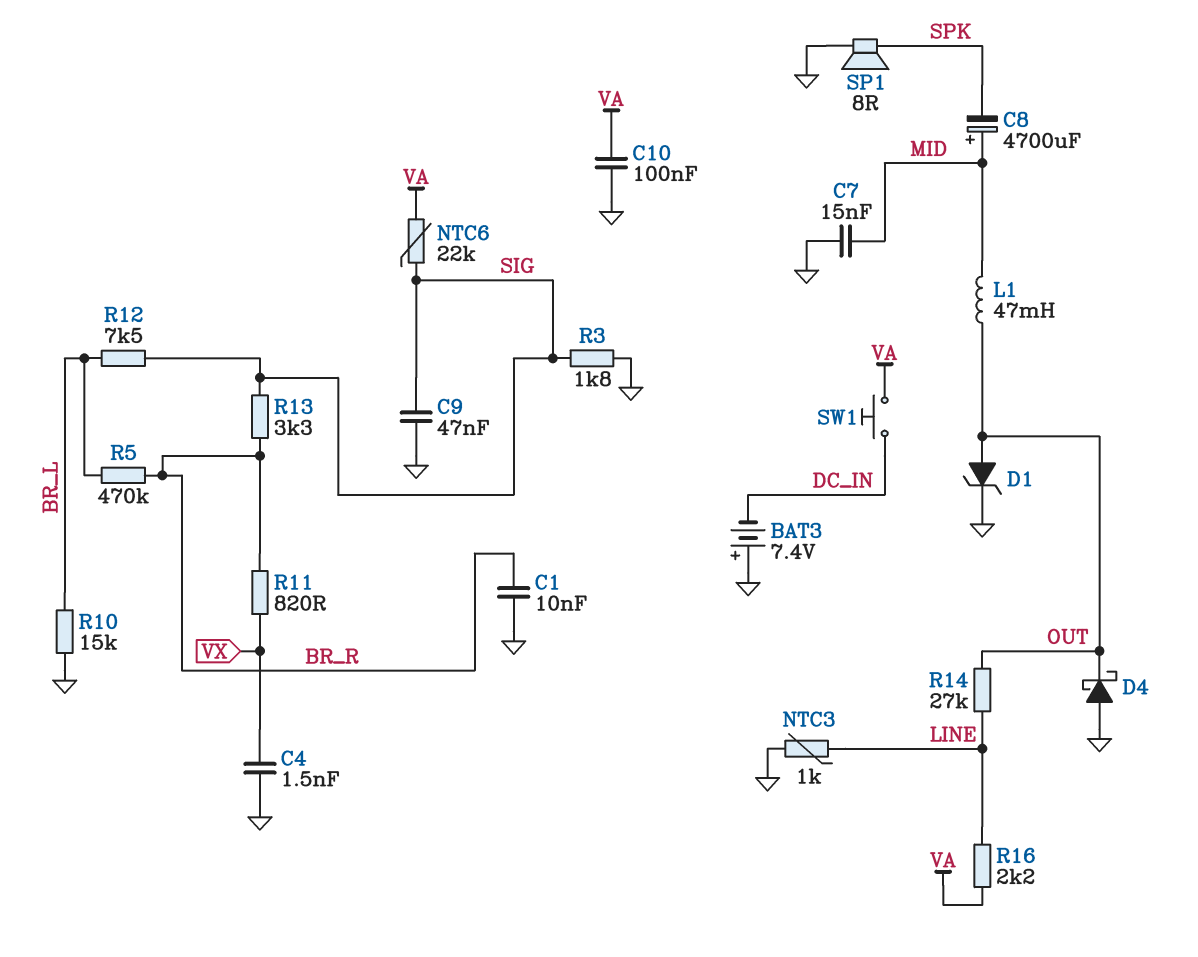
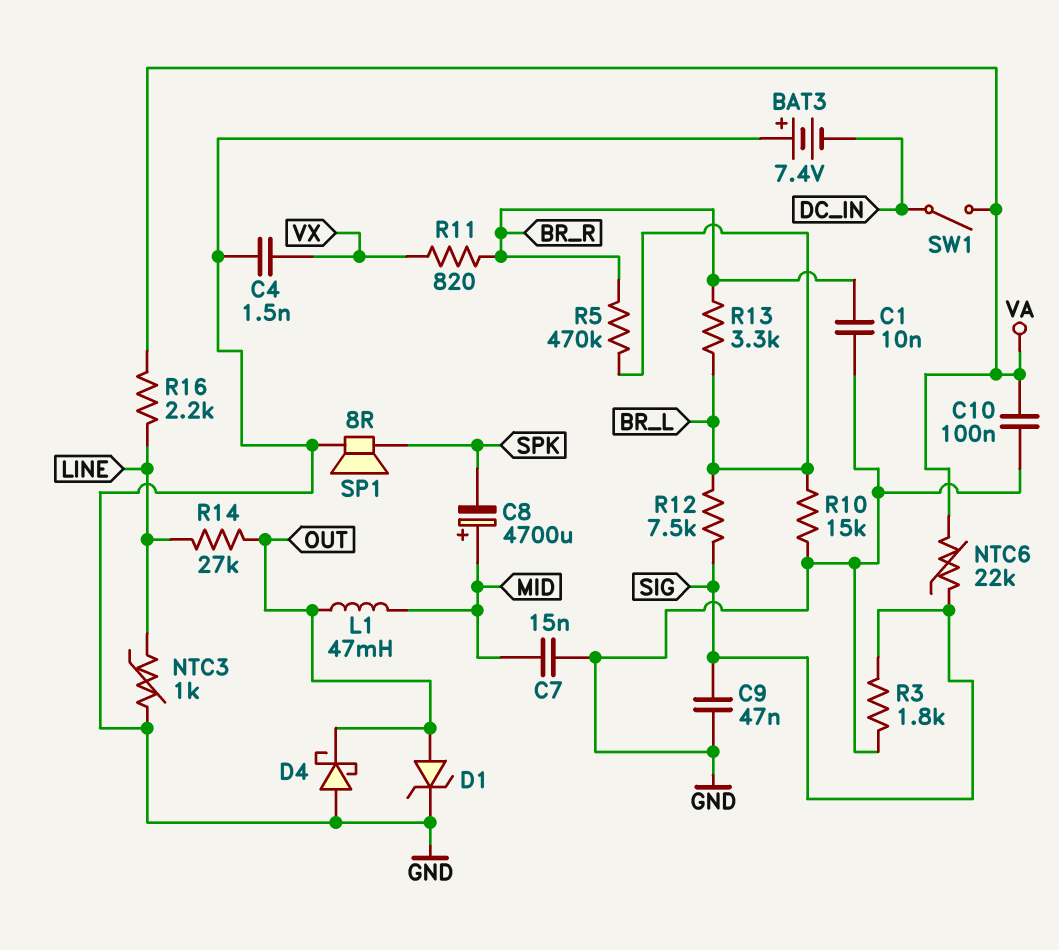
R13: 3.3k (BR_R, SIG) -> 3.3k (BR_L, BR_R)
SW1: button (DC_IN, VA) -> switch (DC_IN, VA)

